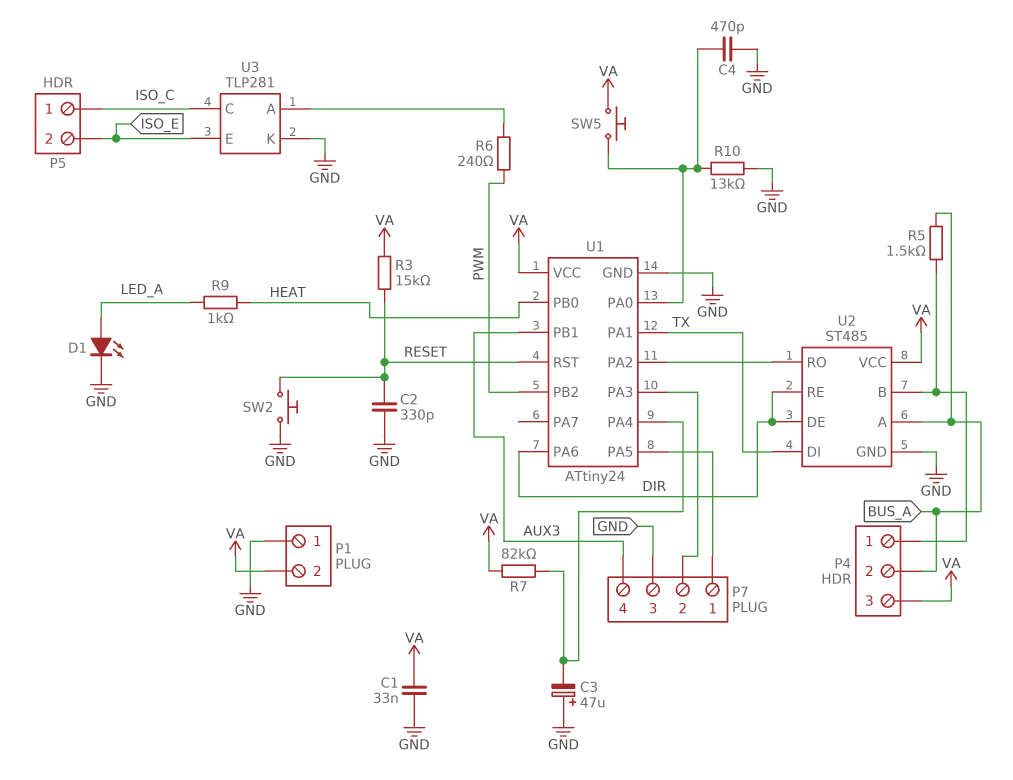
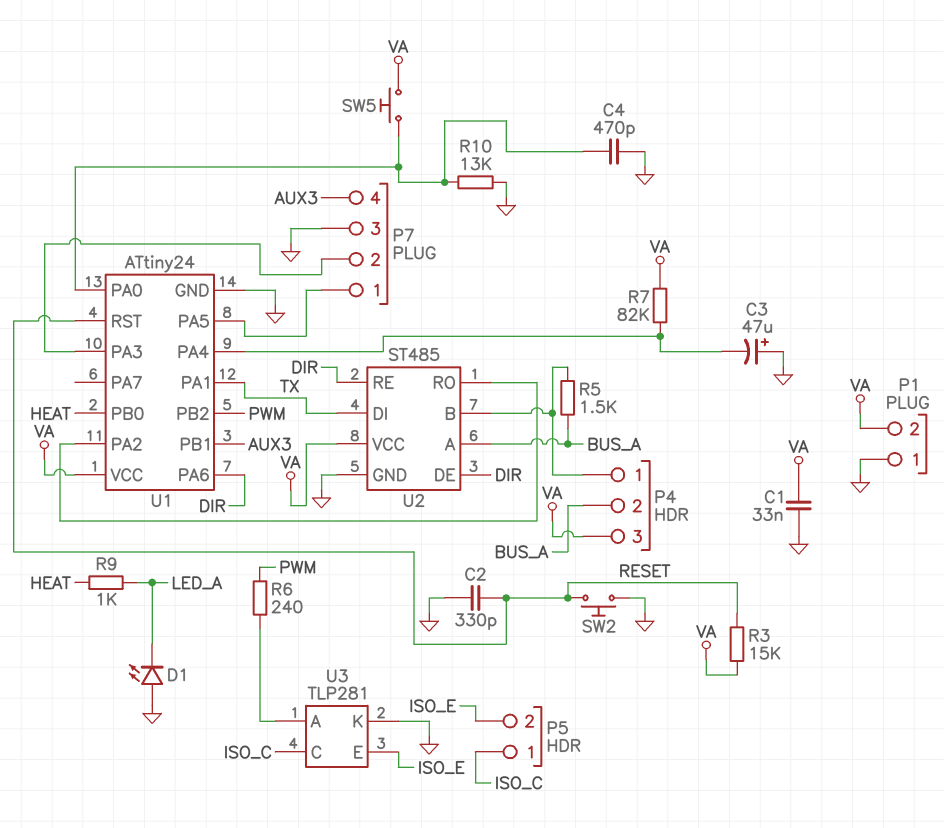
D1: LED (A LED_A, K GND) -> LED (A GND, K LED_A)

